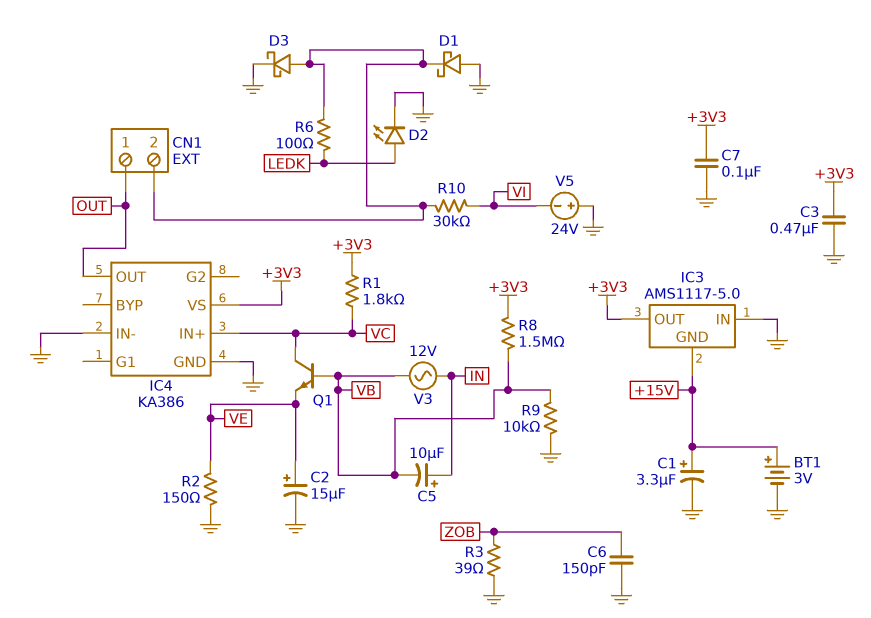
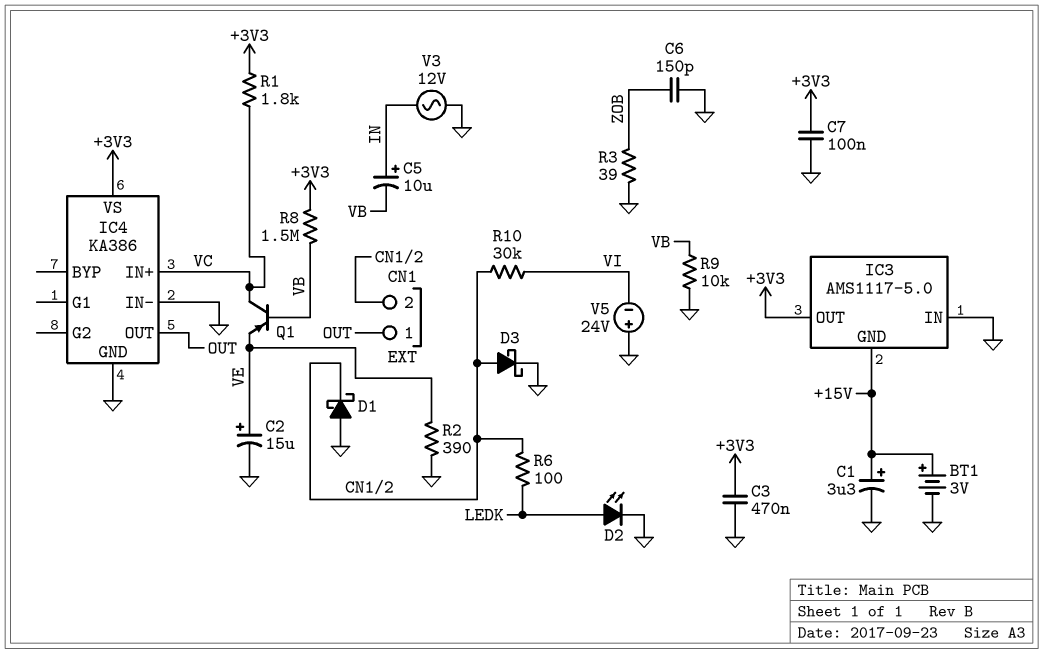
Q1: NPN (B VB, C VC, E VE) -> PNP (B VB, C VC, E VE)
R2: 150 (GND, VE) -> 390 (GND, VE)
V3: AC 12V (IN, VB) -> AC 12V (GND, IN)

